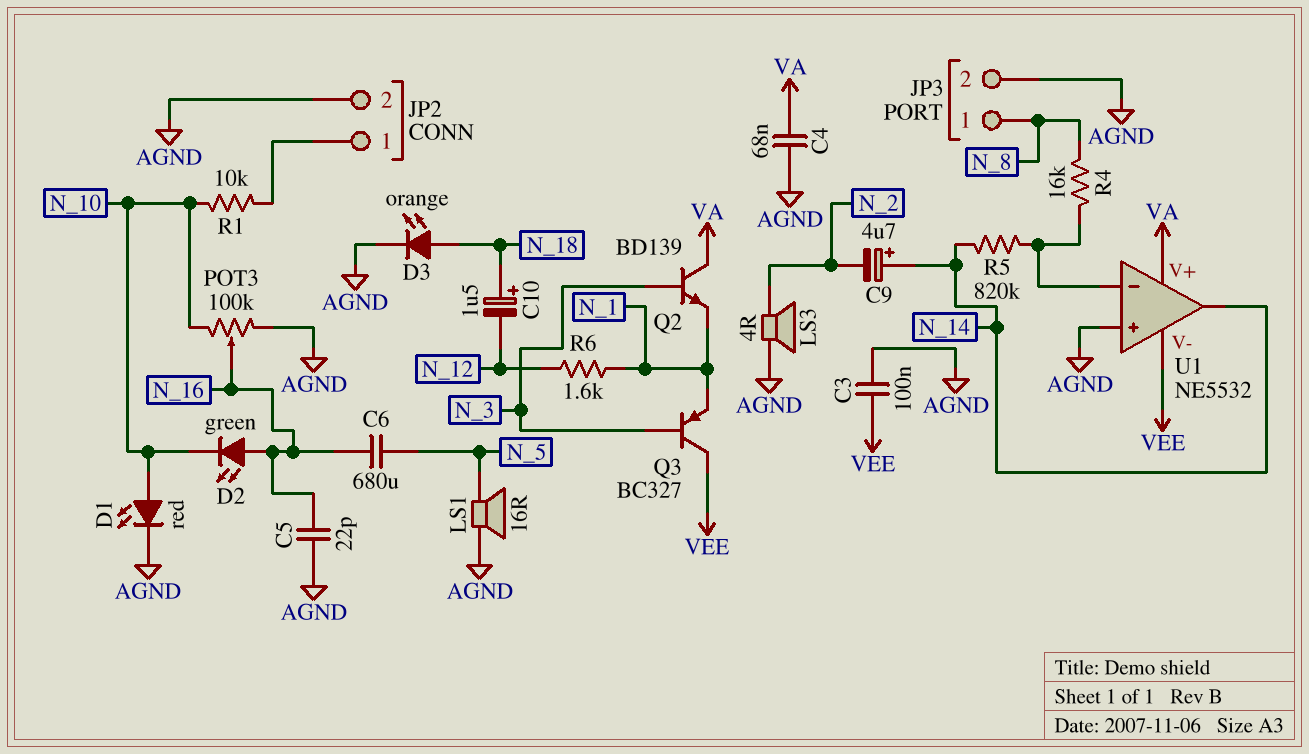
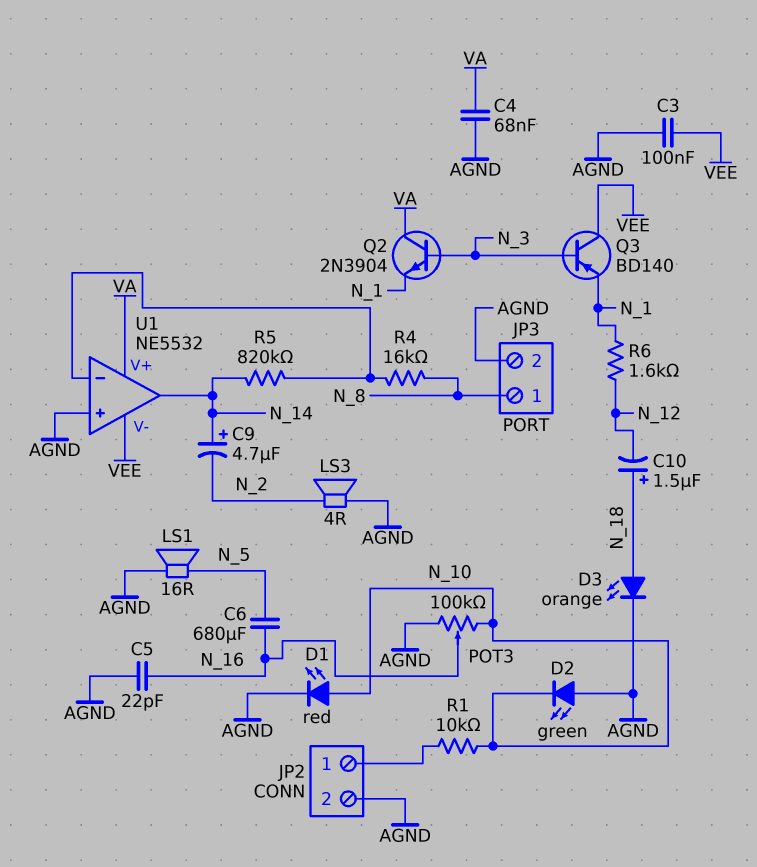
D2: LED green (A N_16, K N_10) -> LED green (A AGND, K N_10)
Q2: NPN BD139 (B N_3, C VA, E N_1) -> NPN 2N3904 (B N_3, C VA, E N_1)
Q3: PNP BC327 (B N_3, C VEE, E N_1) -> PNP BD140 (B N_3, C VEE, E N_1)

